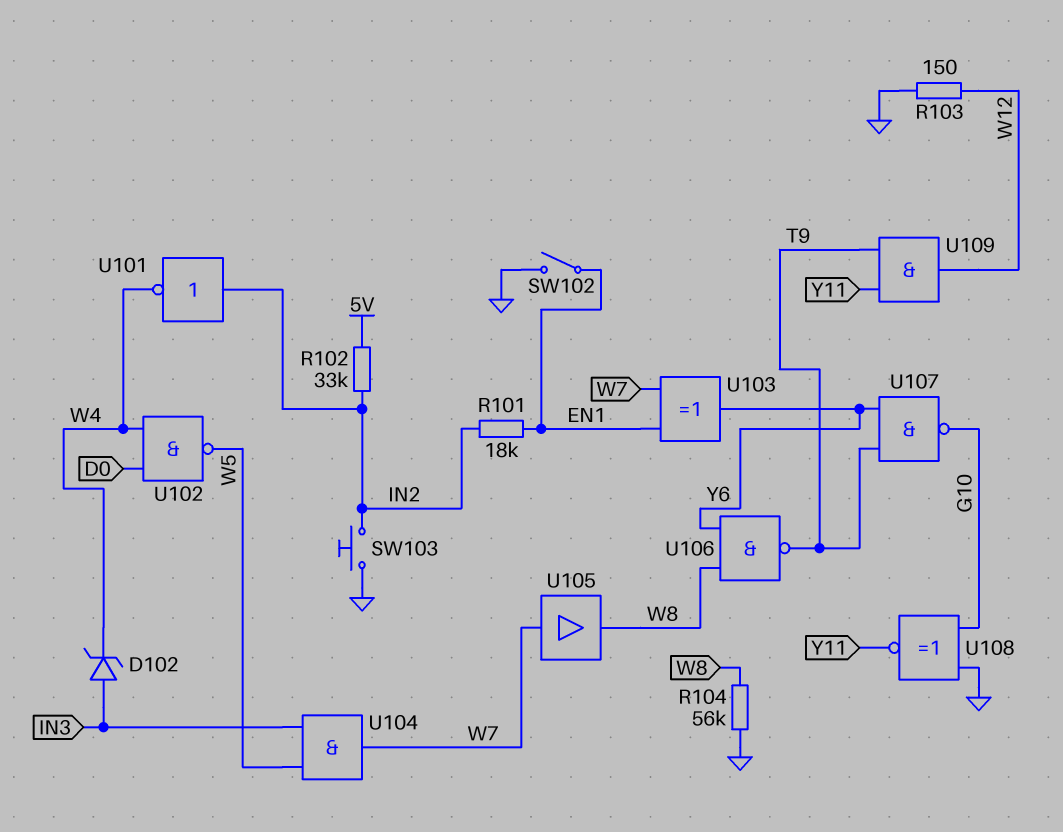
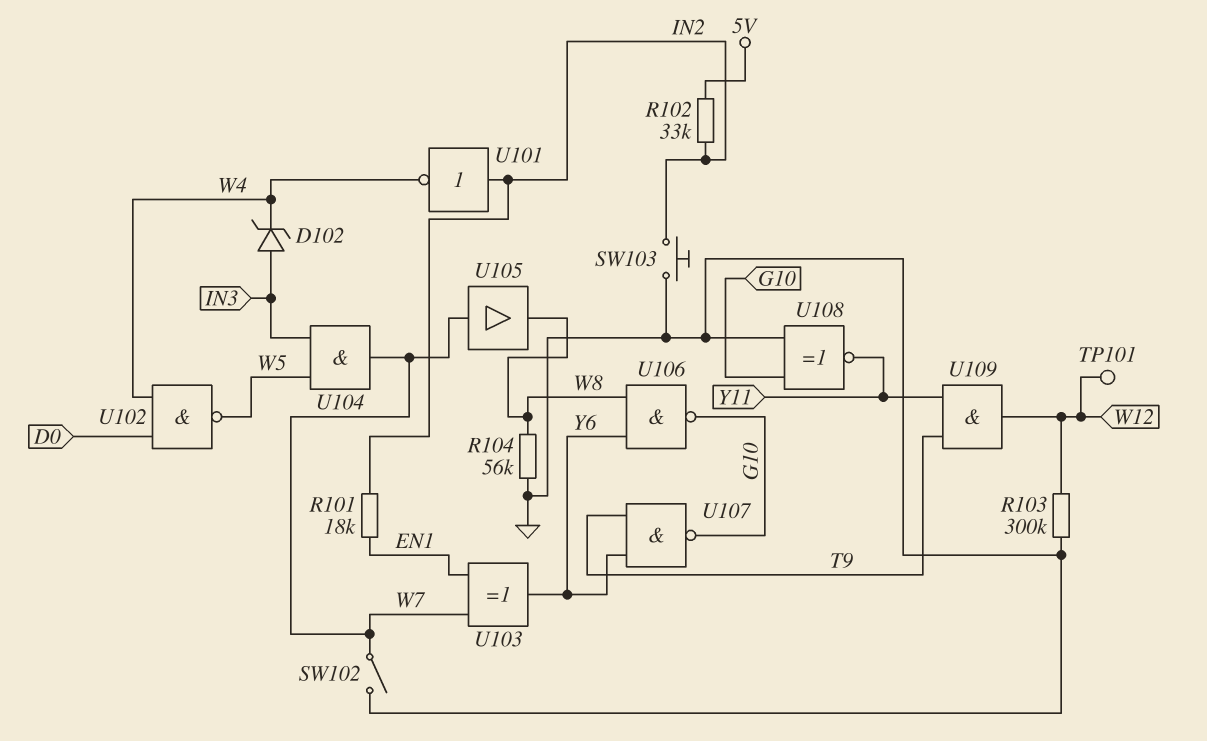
R103: 150 (GND, W12) -> 300k (GND, W12)
SW102: switch (EN1, GND) -> switch (GND, W7)
TP101: none -> test point (W12)
U106: NAND (in W8, in Y6, out T9) -> NAND (in W8, in Y6, out G10)

